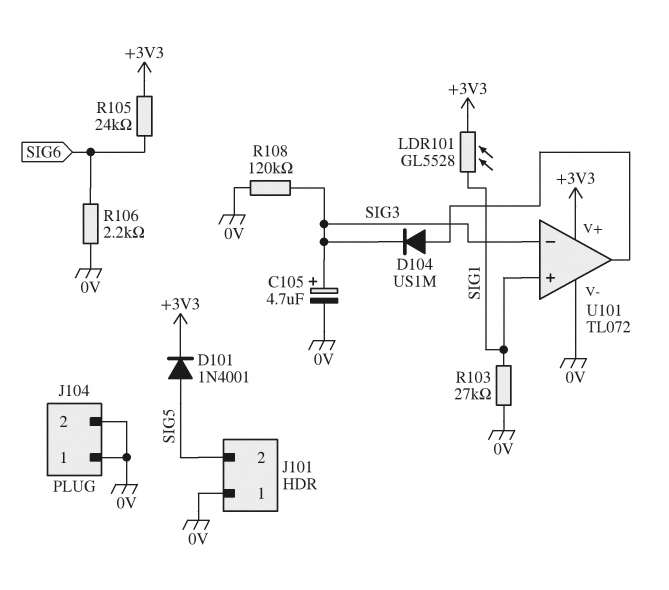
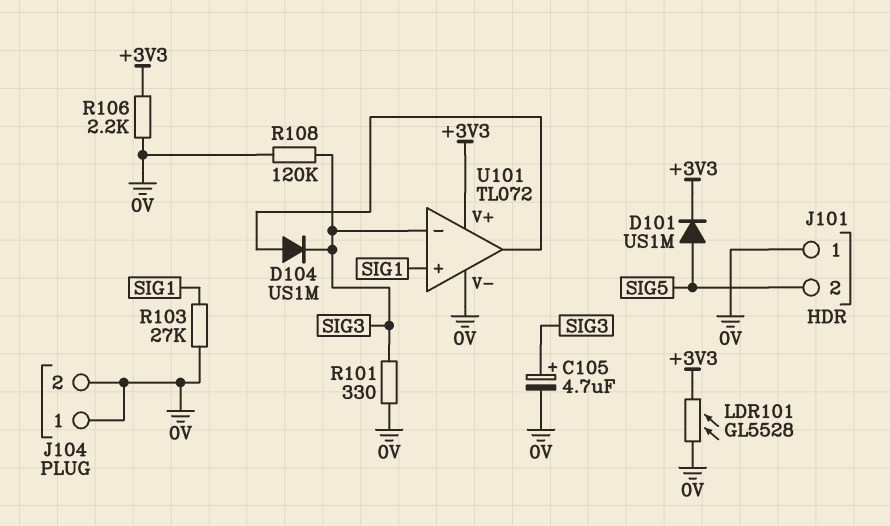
D101: diode 1N4001 (A SIG5, K +3V3) -> diode US1M (A SIG5, K +3V3)
LDR101: GL5528 (+3V3, SIG1) -> GL5528 (+3V3, 0V)
R101: none -> 330 (0V, SIG3)
R105: 24k (+3V3, SIG6) -> none
R106: 2.2k (0V, SIG6) -> 2.2k (+3V3, 0V)

